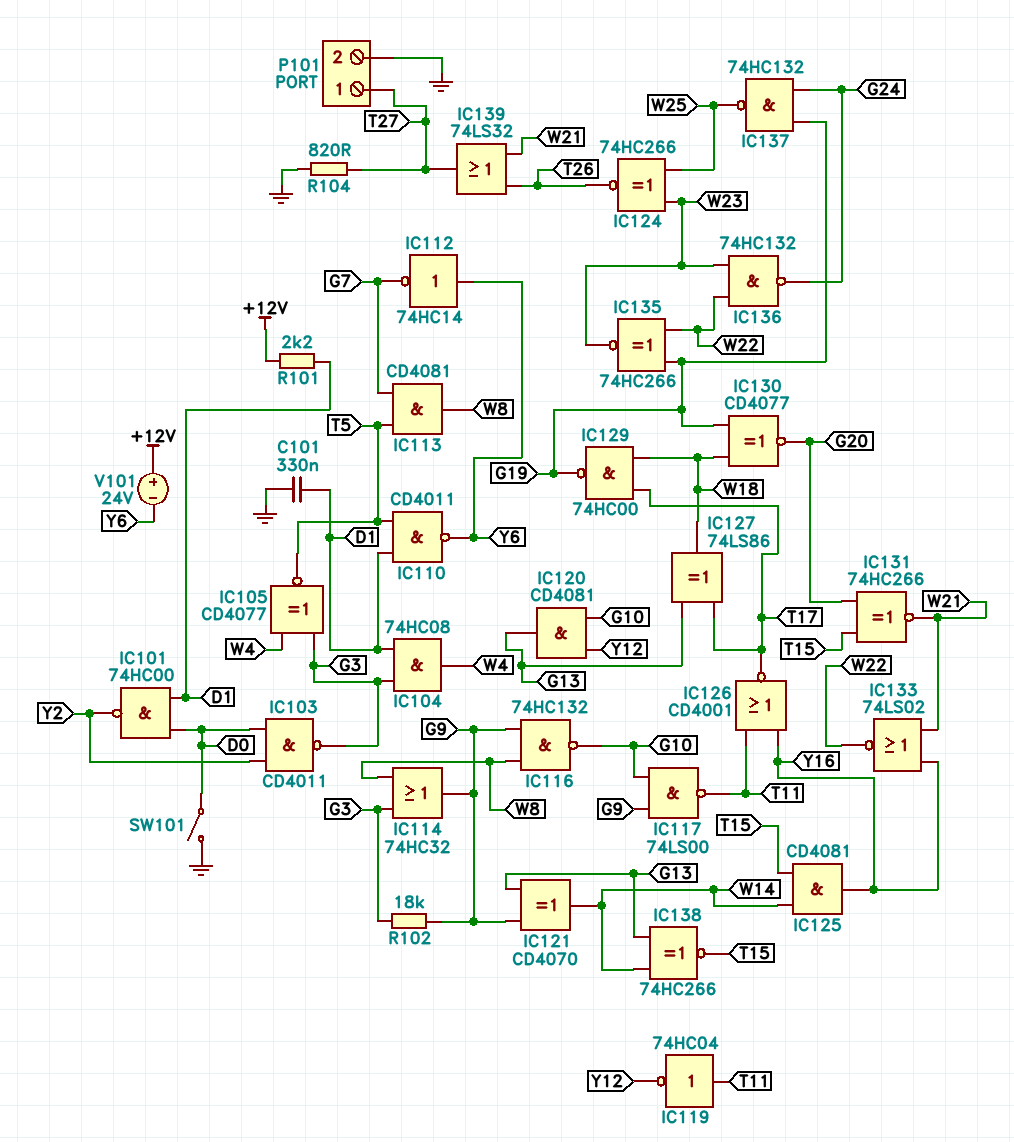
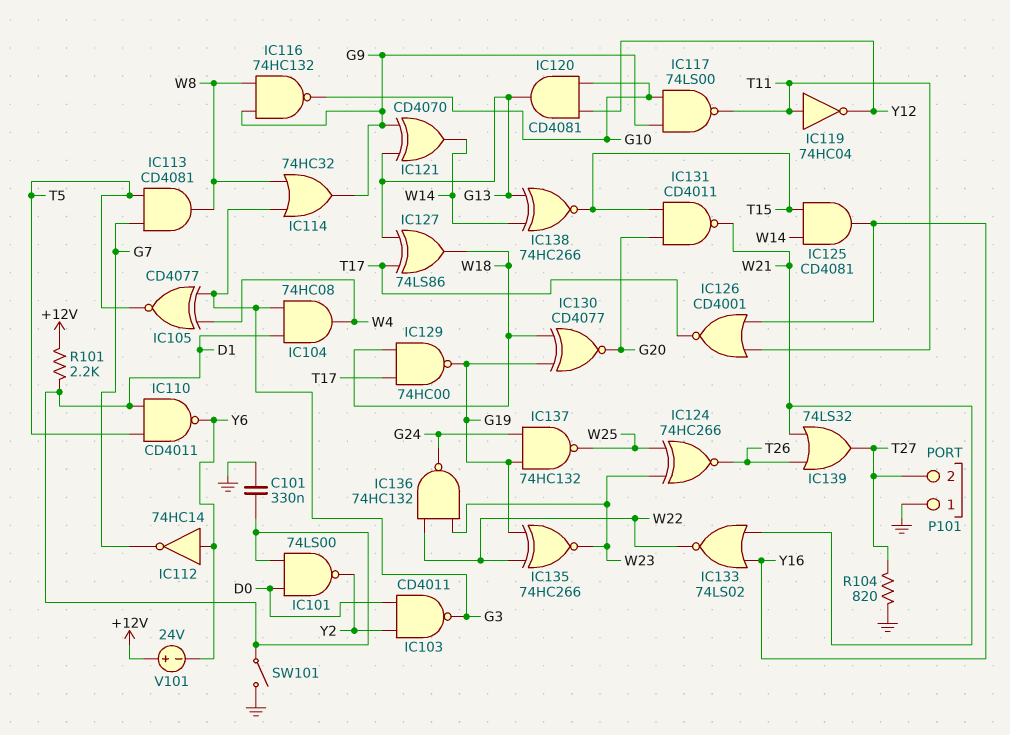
IC101: NAND 74HC00 (in D0, in D1, out Y2) -> NAND 74LS00 (in D0, in D1, out Y2)
IC131: XNOR 74HC266 (in G20, in T15, out W21) -> NAND CD4011 (in G20, in T15, out W21)
P101 pin 1: T27 -> GND
P101 pin 2: GND -> T27
R102: 18k (G3, G9) -> none
SW101: switch (D0, GND) -> switch (D1, GND)

